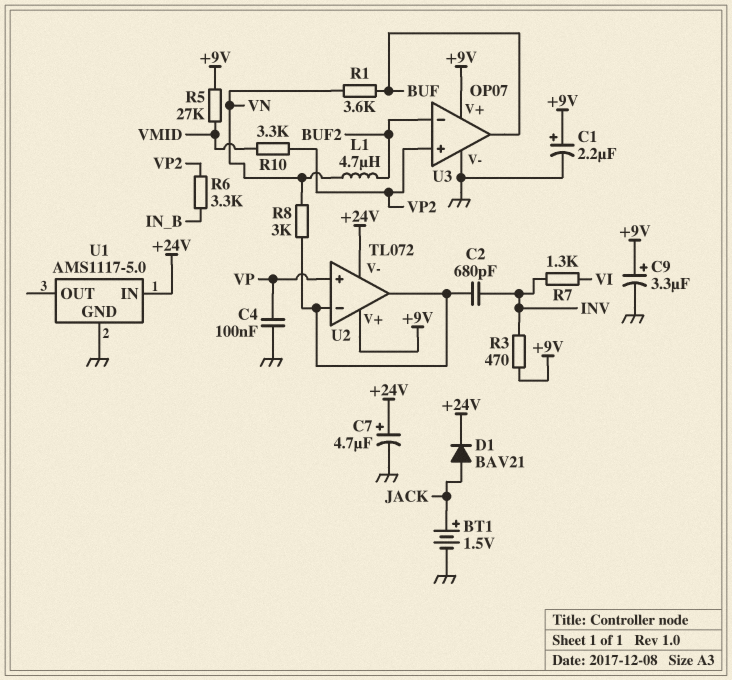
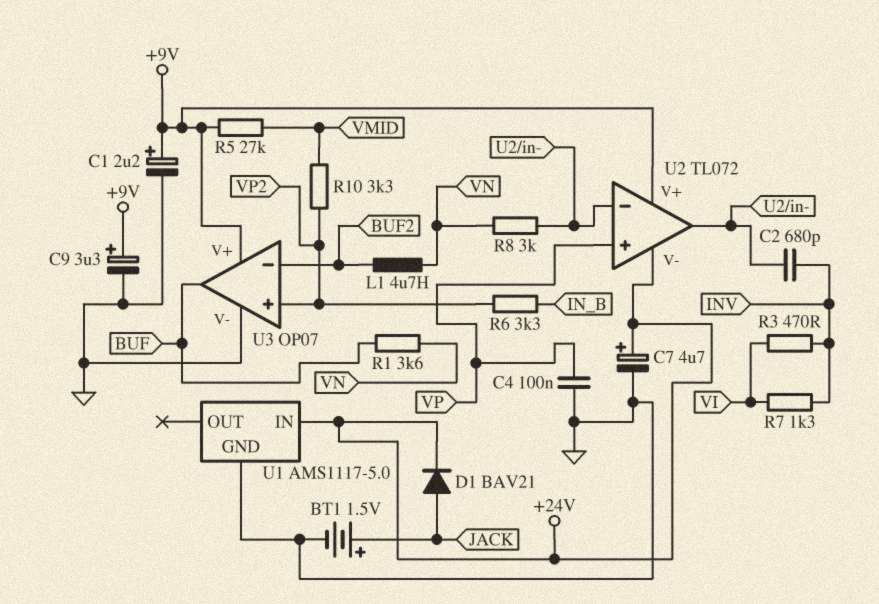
R3: 470 (+9V, INV) -> 470 (INV, VI)

